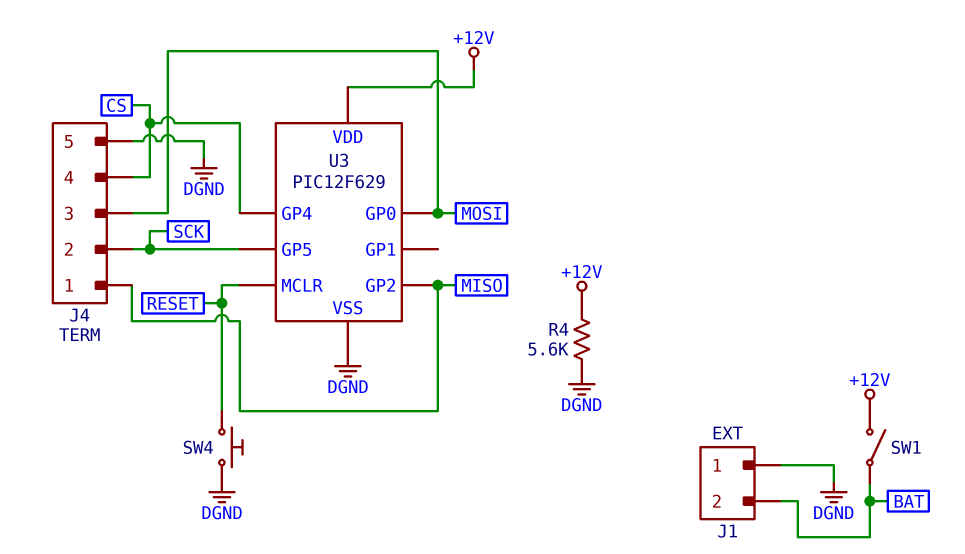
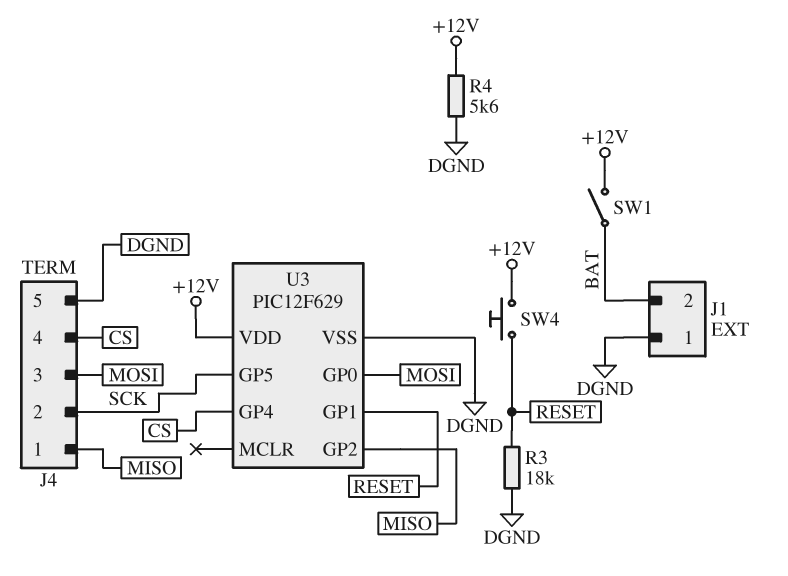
R3: none -> 18k (DGND, RESET)
SW4: button (DGND, RESET) -> button (+12V, RESET)
U3 pin GP1: none -> RESET
U3 pin MCLR: RESET -> none

